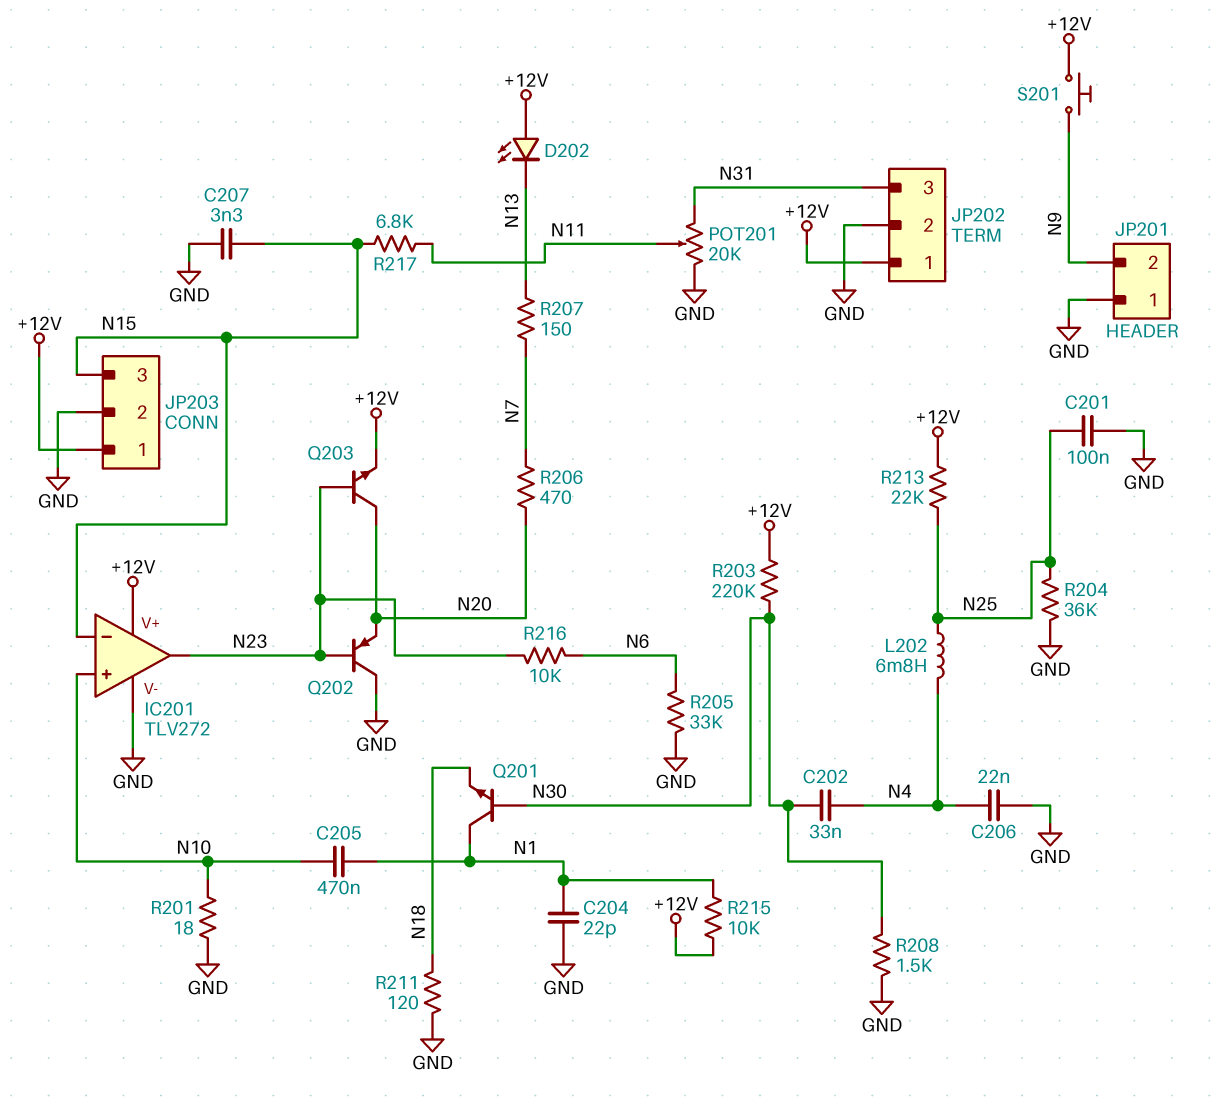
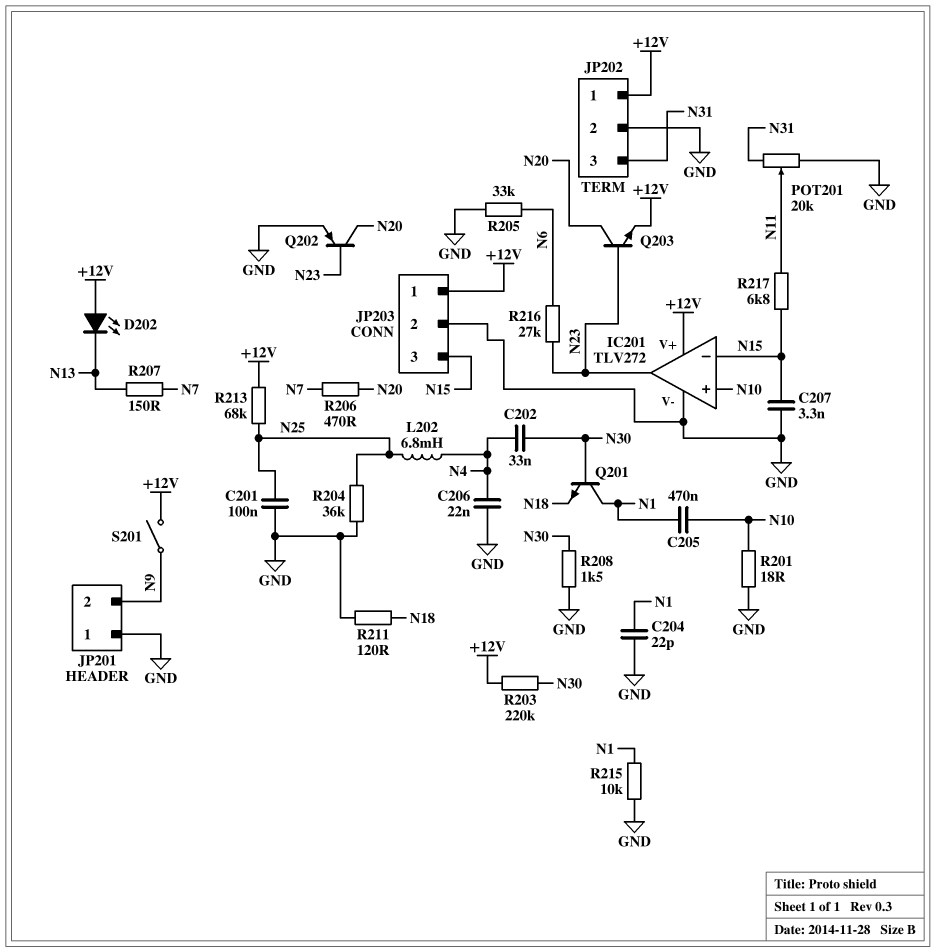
Q202: PNP (B N23, C GND, E N20) -> PNP (B N23, C N20, E GND)
R213: 22k (+12V, N25) -> 68k (+12V, N25)
R215: 10k (+12V, N1) -> 10k (GND, N1)
R216: 10k (N6, N23) -> 27k (N6, N23)
S201: button (+12V, N9) -> switch (+12V, N9)

